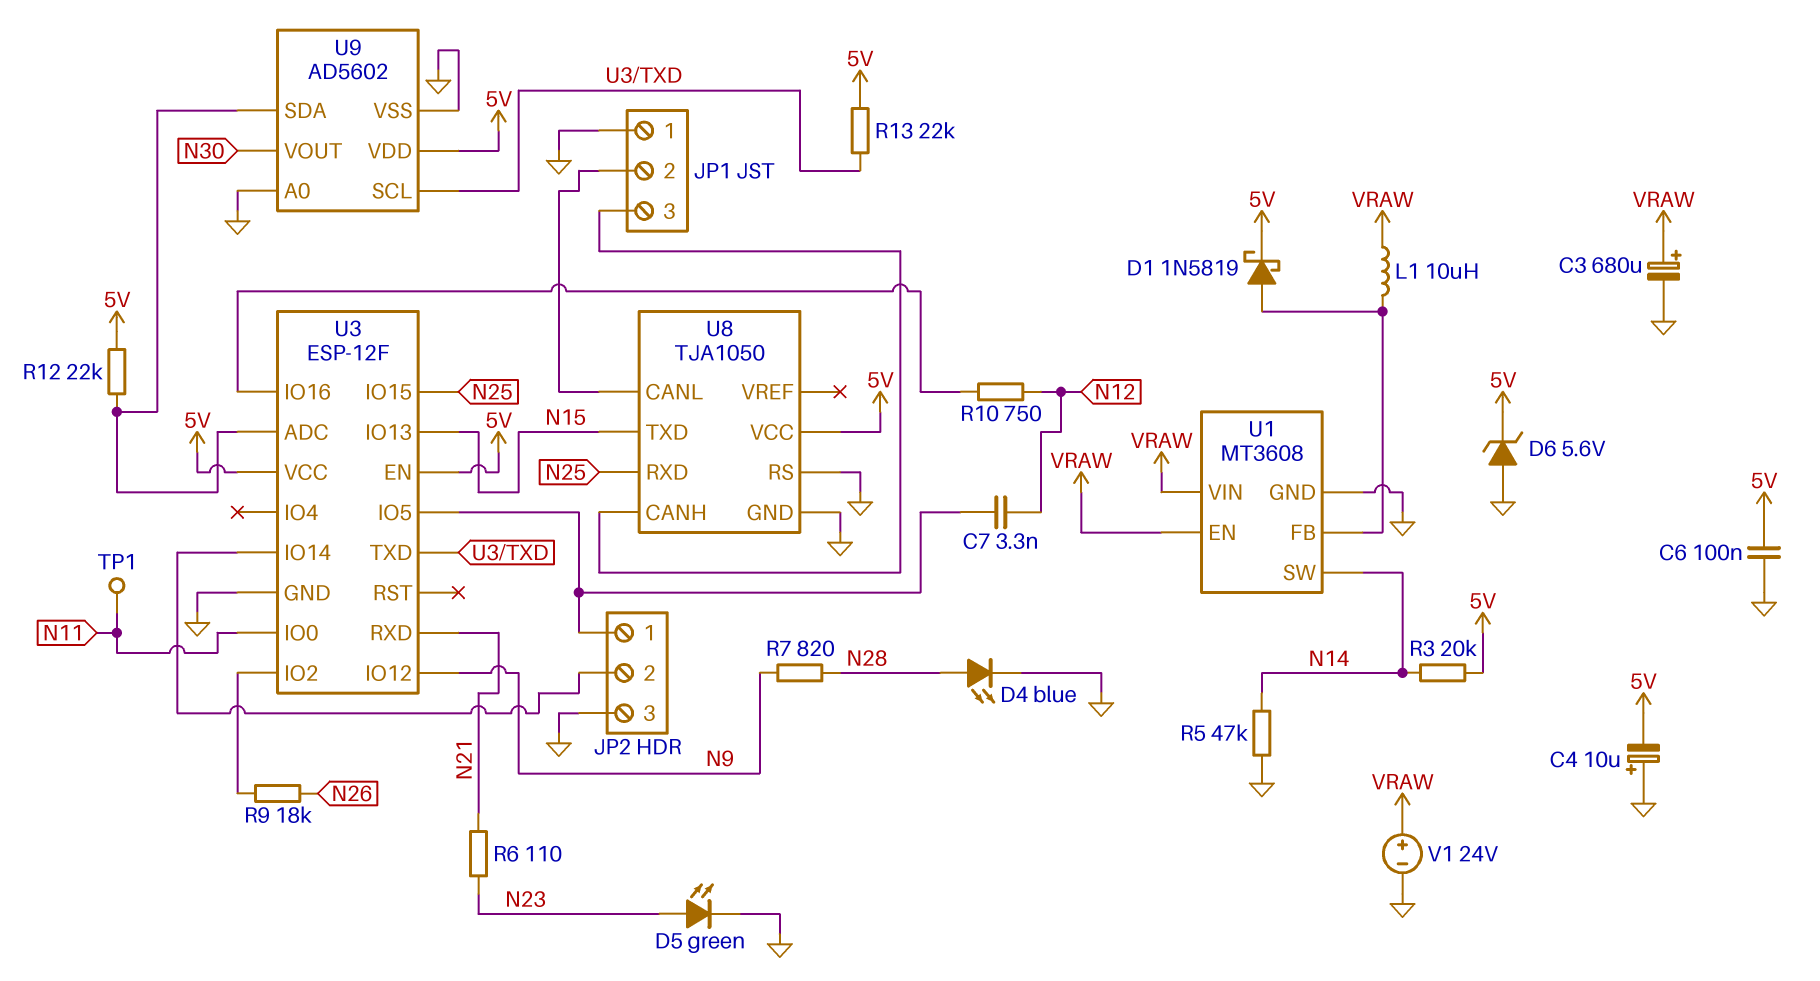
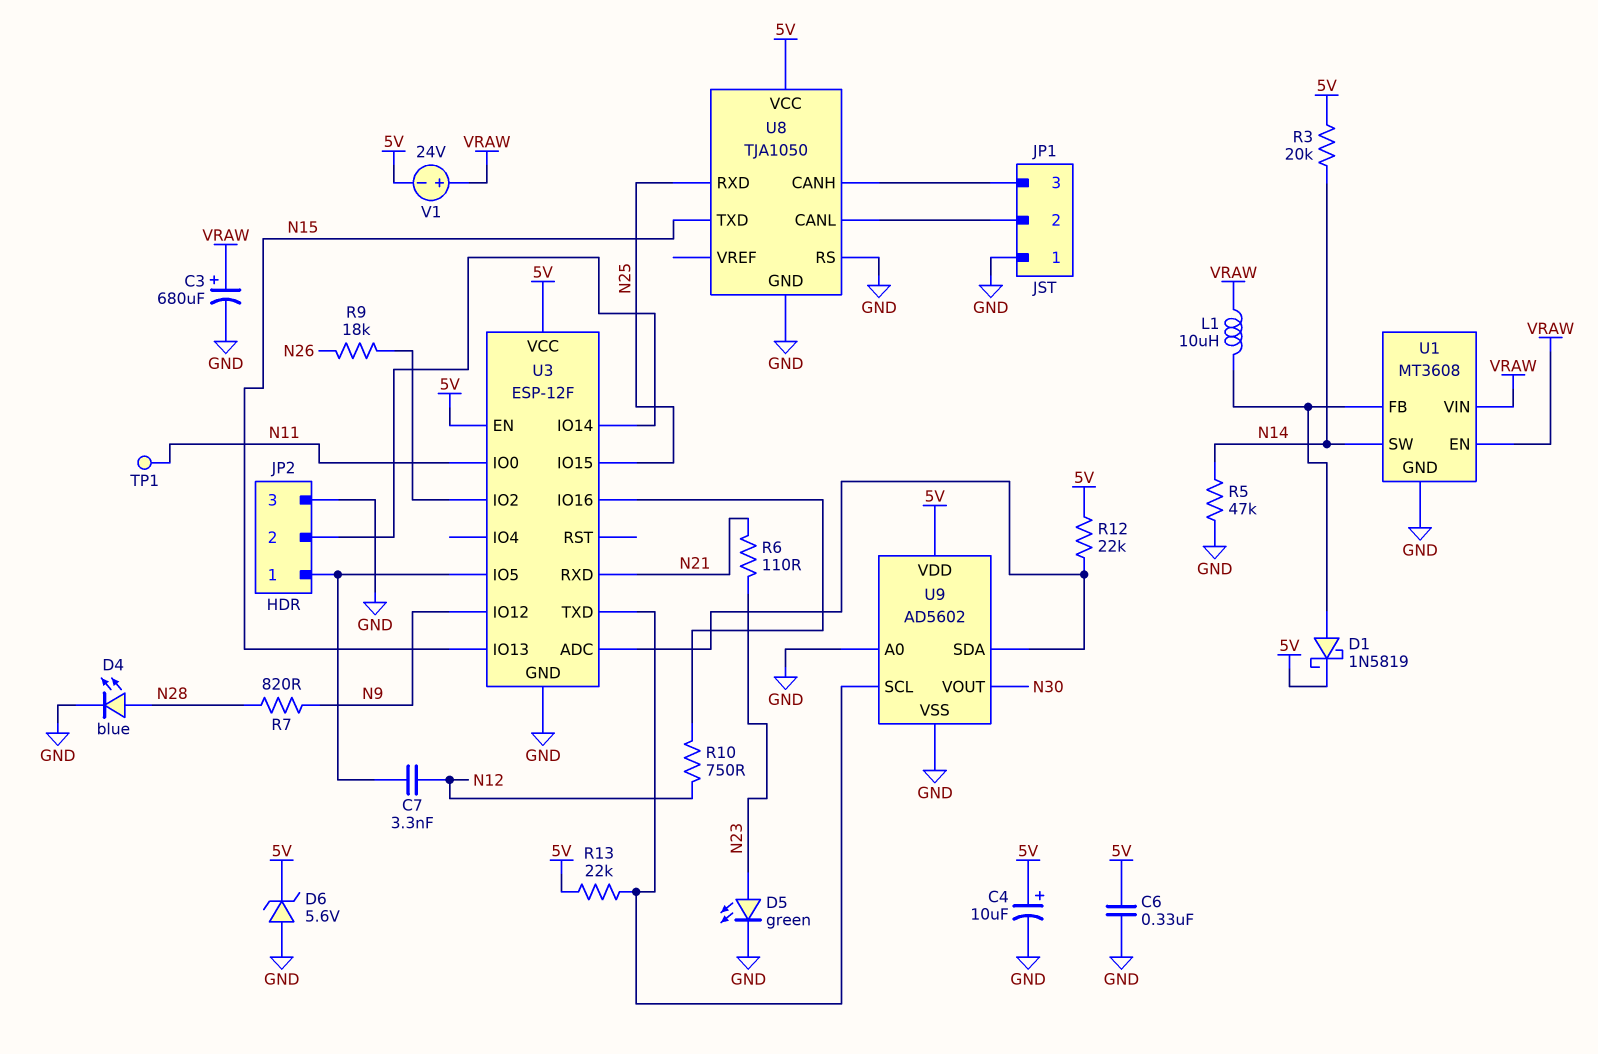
C4: 10uF (plus GND, minus 5V) -> 10uF (plus 5V, minus GND)
C6: 100nF (5V, GND) -> 330nF (5V, GND)
V1: 24V (plus VRAW, minus GND) -> 24V (plus VRAW, minus 5V)

